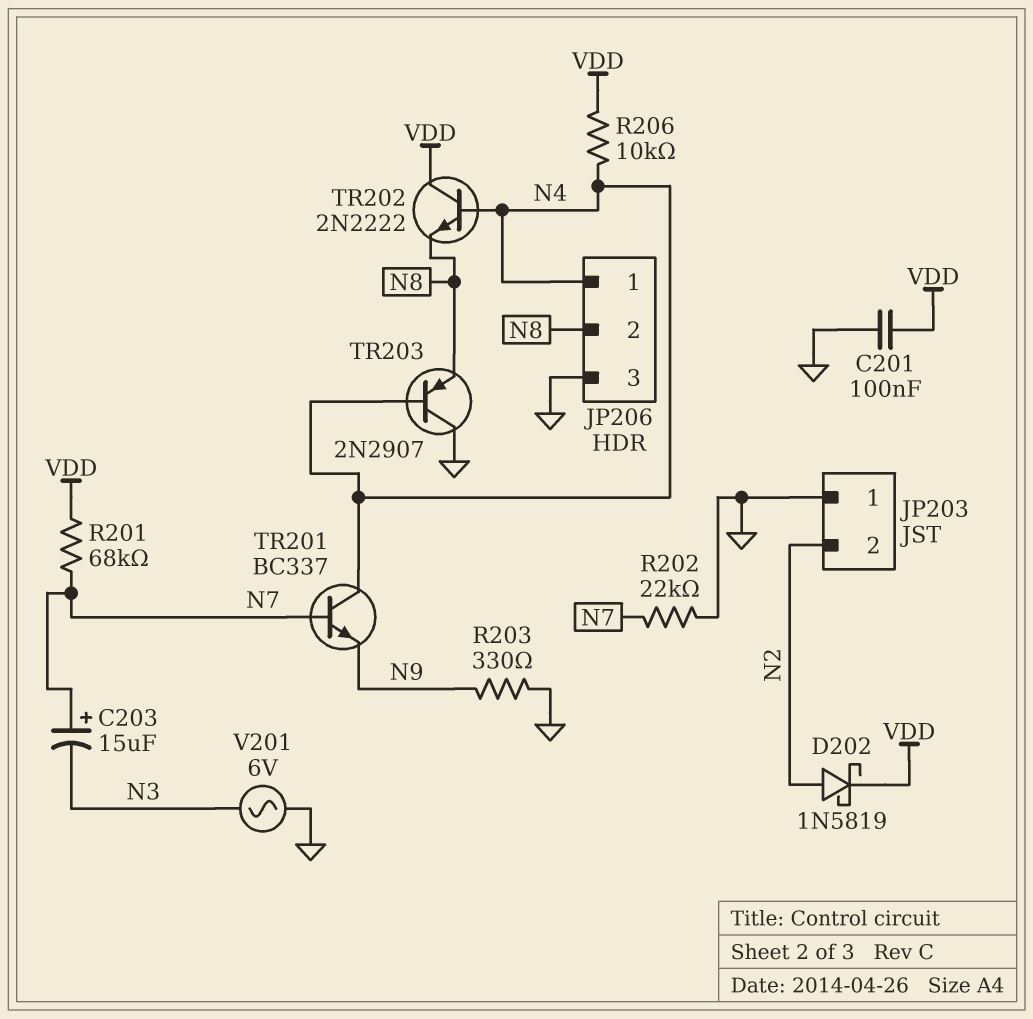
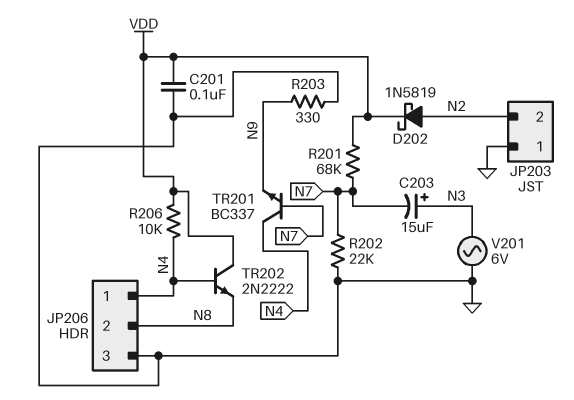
C203: 15uF (plus N7, minus N3) -> 15uF (plus N3, minus N7)
TR203: PNP 2N2907 (B N4, C GND, E N8) -> none

